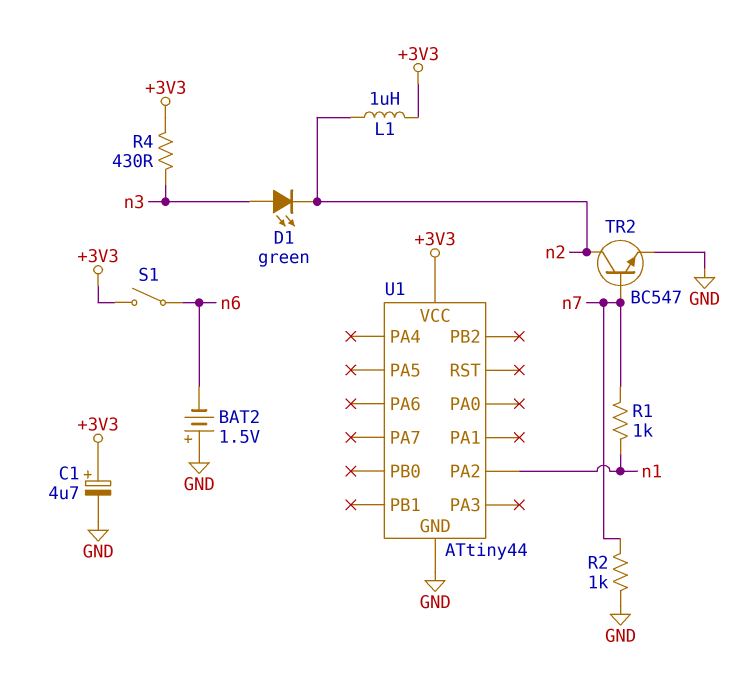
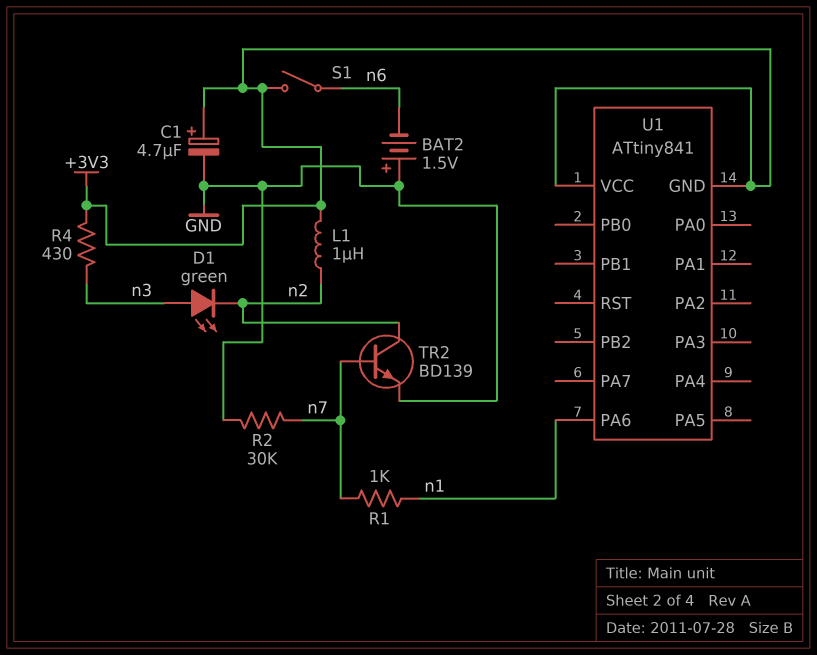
R2: 1k (GND, n7) -> 30k (GND, n7)
TR2: NPN BC547 (B n7, C n2, E GND) -> NPN BD139 (B n7, C n2, E GND)
U1: ATtiny44 -> ATtiny841
U1 pin GND: GND -> +3V3
U1 pin PA2: n1 -> none
U1 pin PA6: none -> n1

